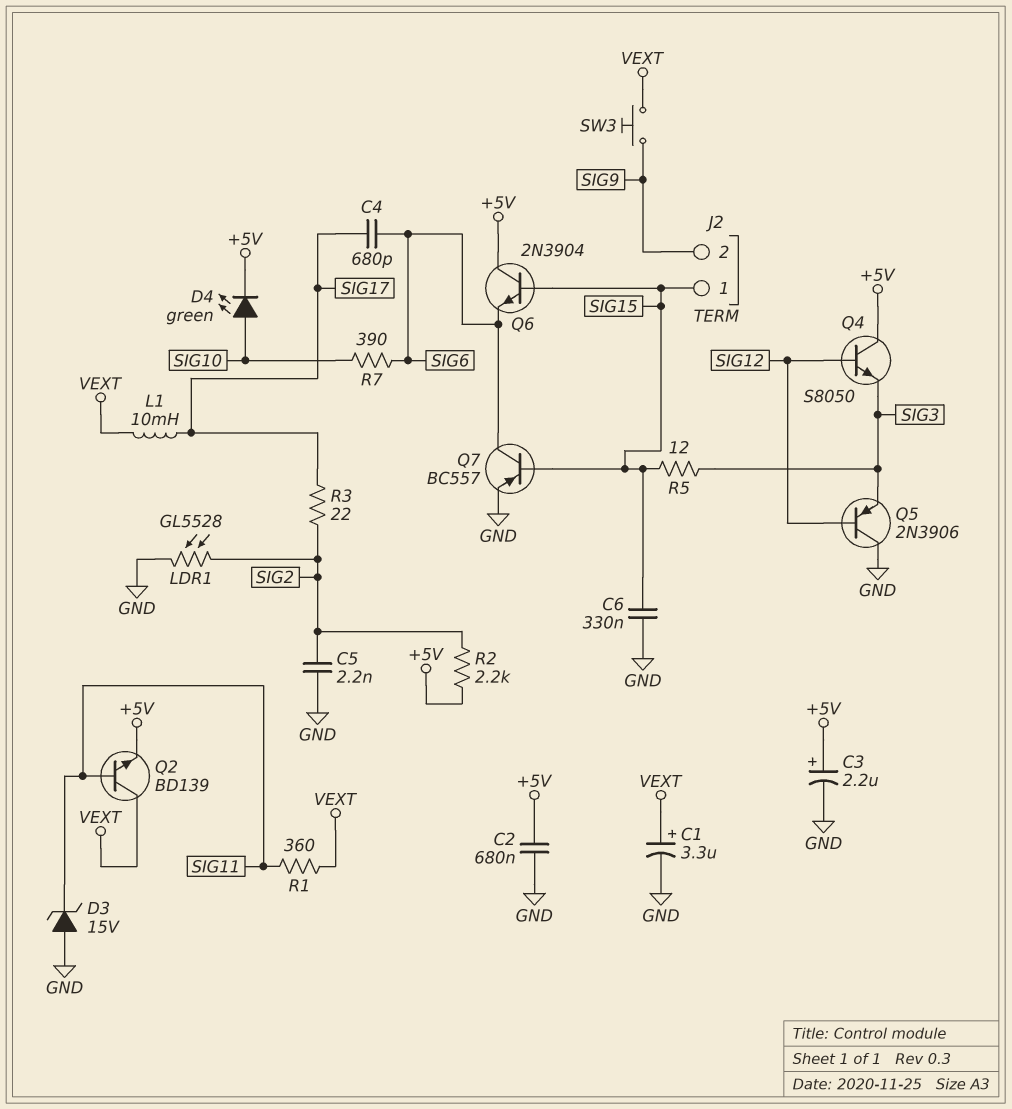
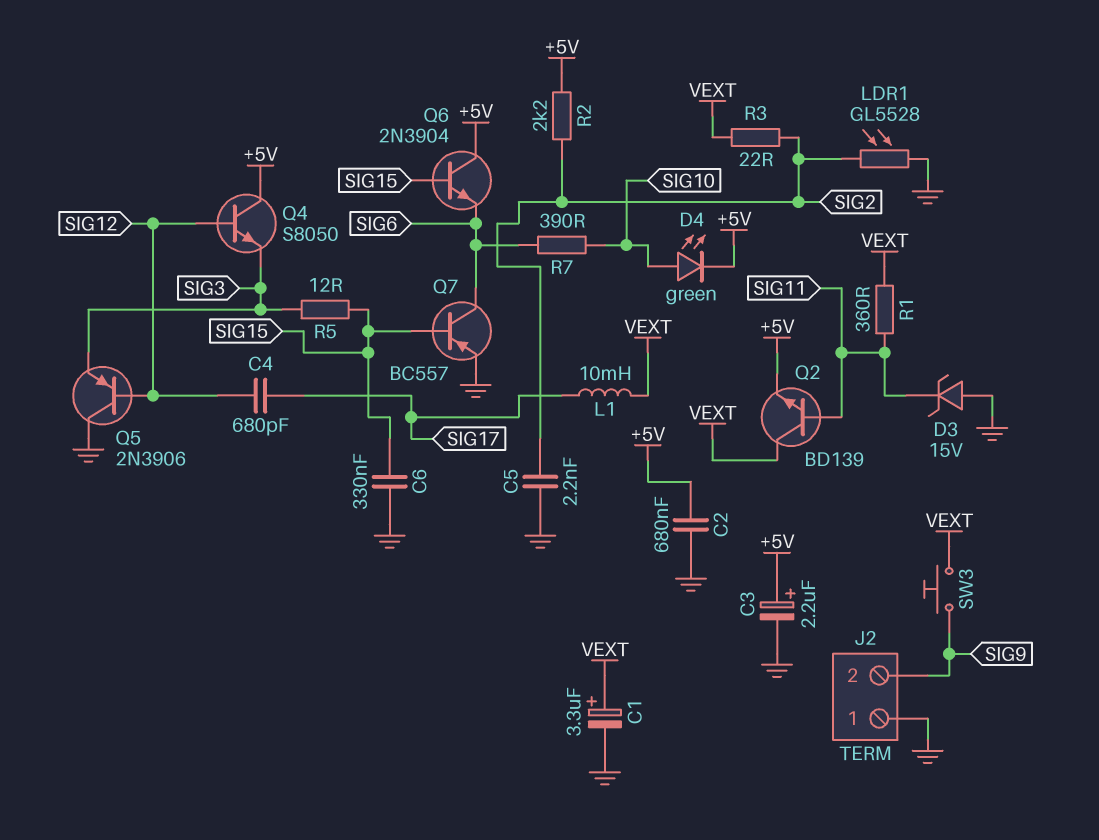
C4: 680pF (SIG6, SIG17) -> 680pF (SIG12, SIG17)
J2 pin 1: SIG15 -> GND
R3: 22 (SIG2, SIG17) -> 22 (SIG2, VEXT)

